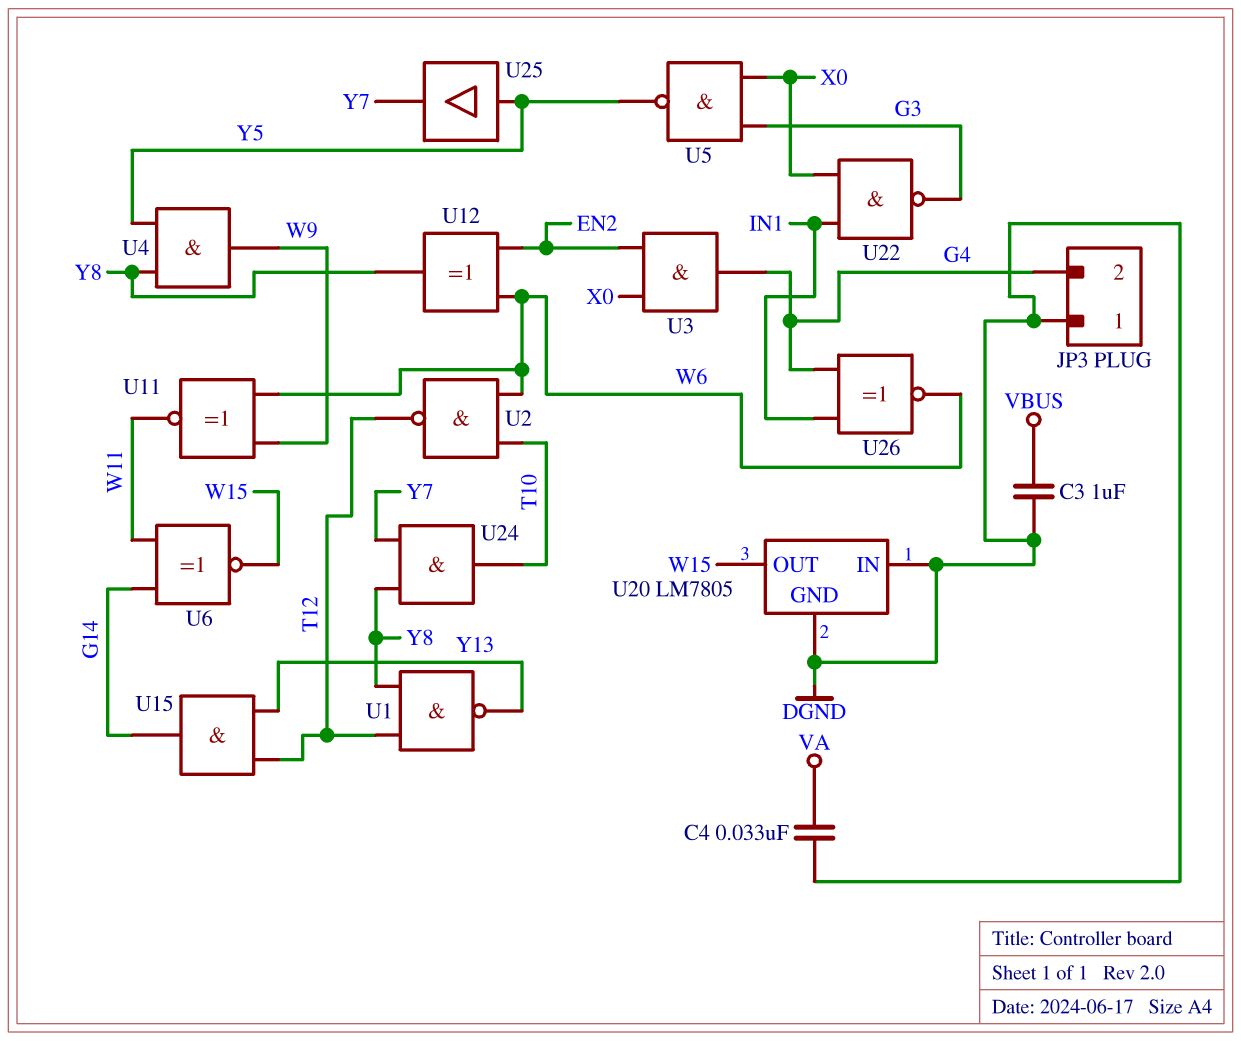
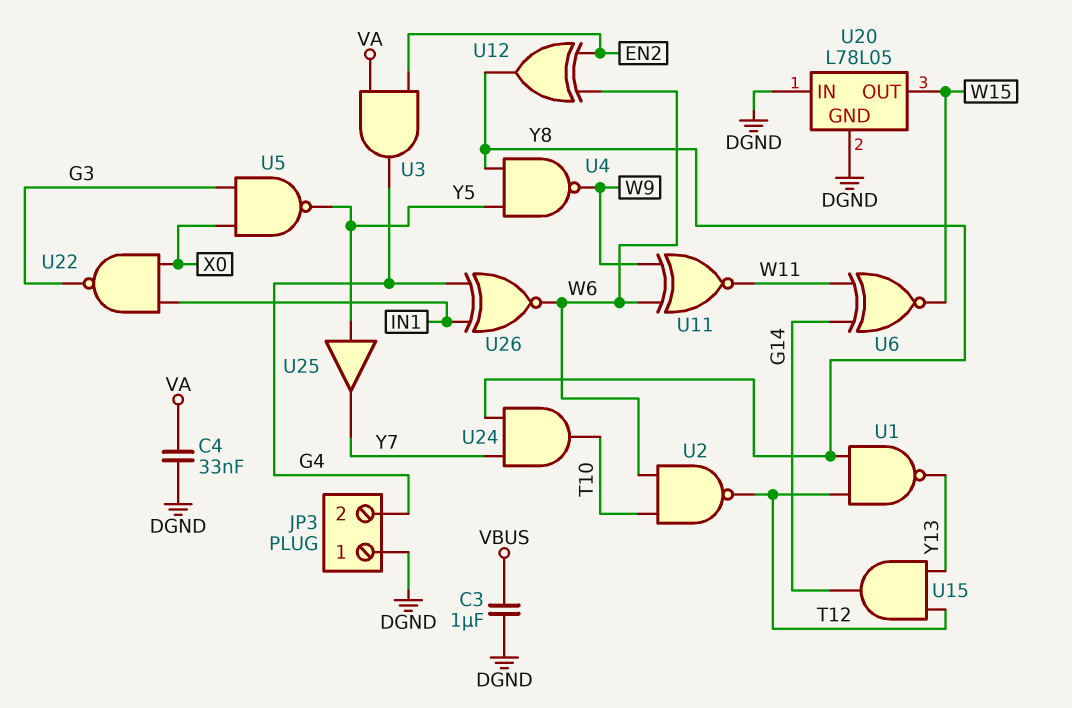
U3: AND (in EN2, in X0, out G4) -> AND (in EN2, in VA, out G4)
U4: AND (in Y5, in Y8, out W9) -> NAND (in Y5, in Y8, out W9)
U20: LM7805 -> L78L05

